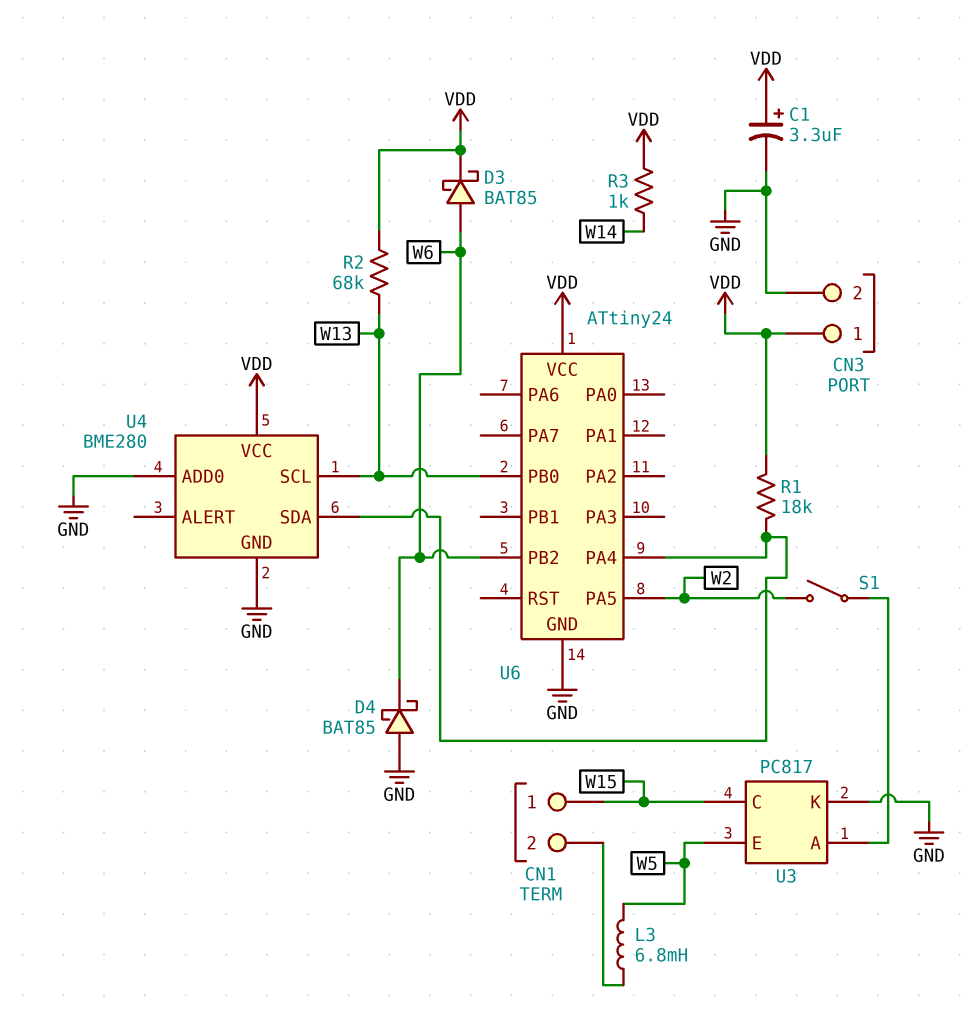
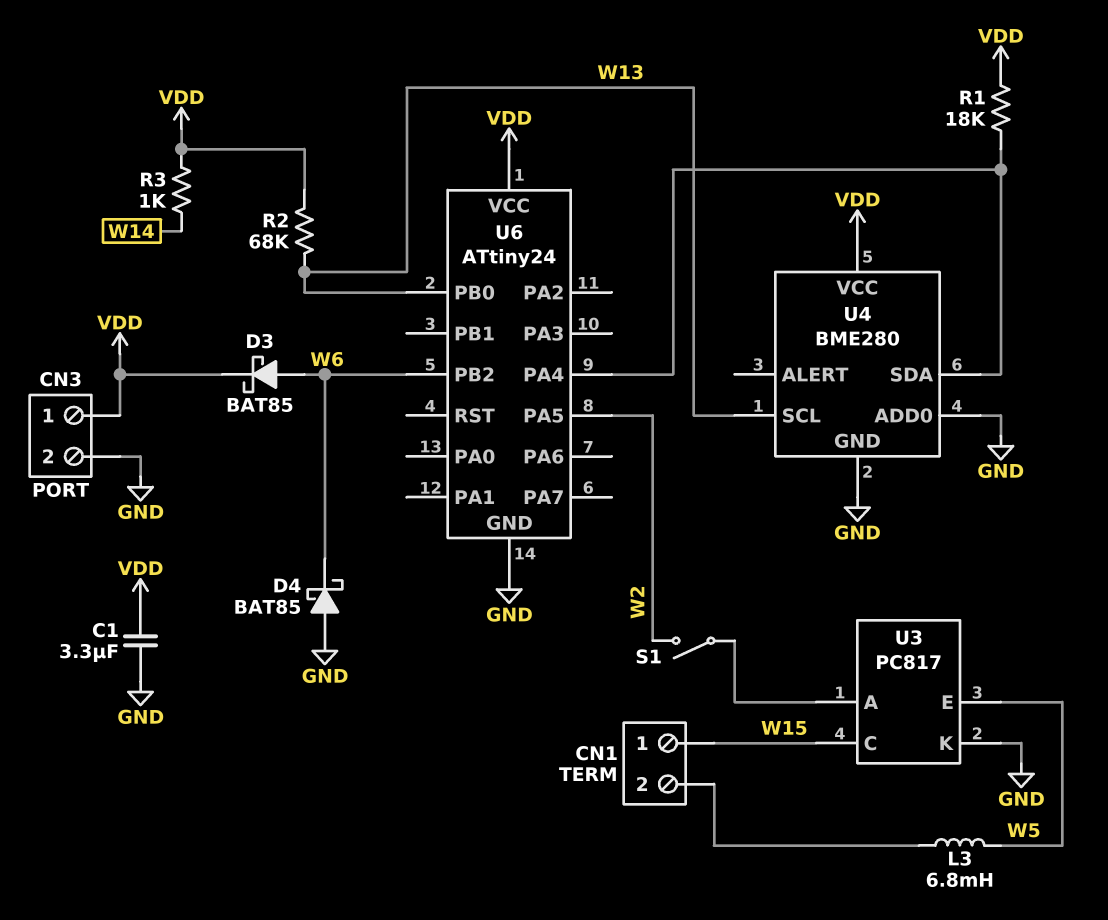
C1: 3.3uF (plus VDD, minus GND) -> 3.3uF (GND, VDD)

